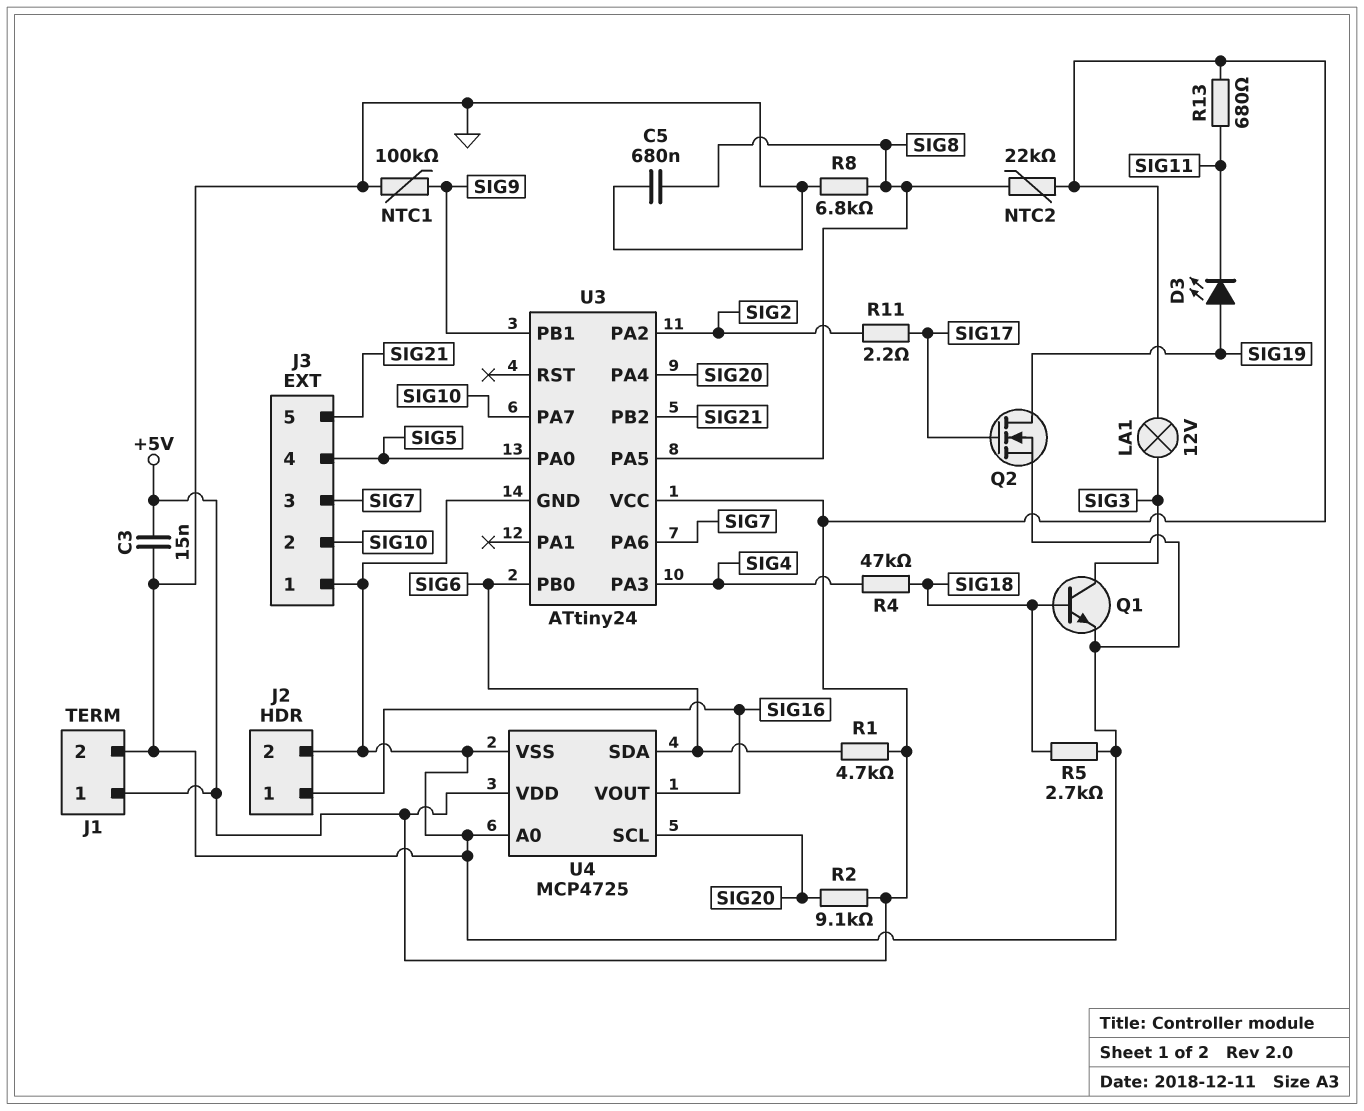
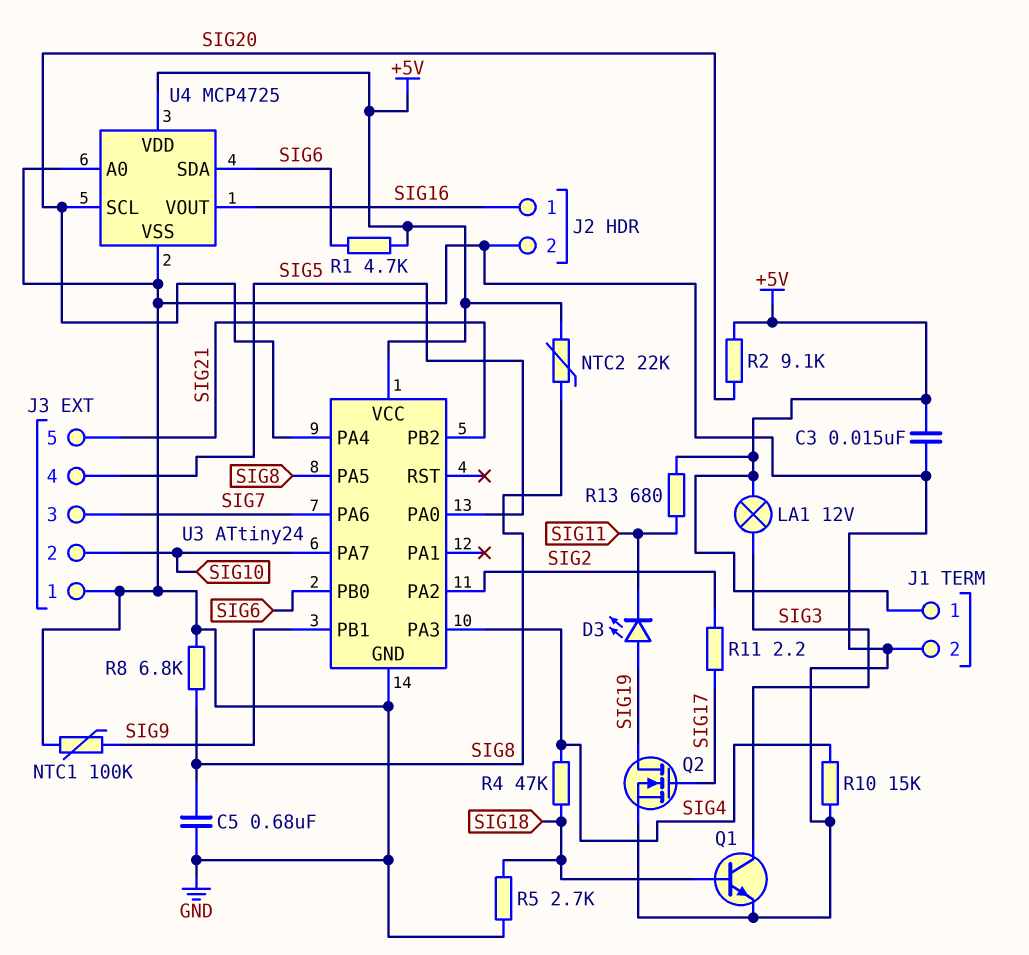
R10: none -> 15k (GND, SIG4)

